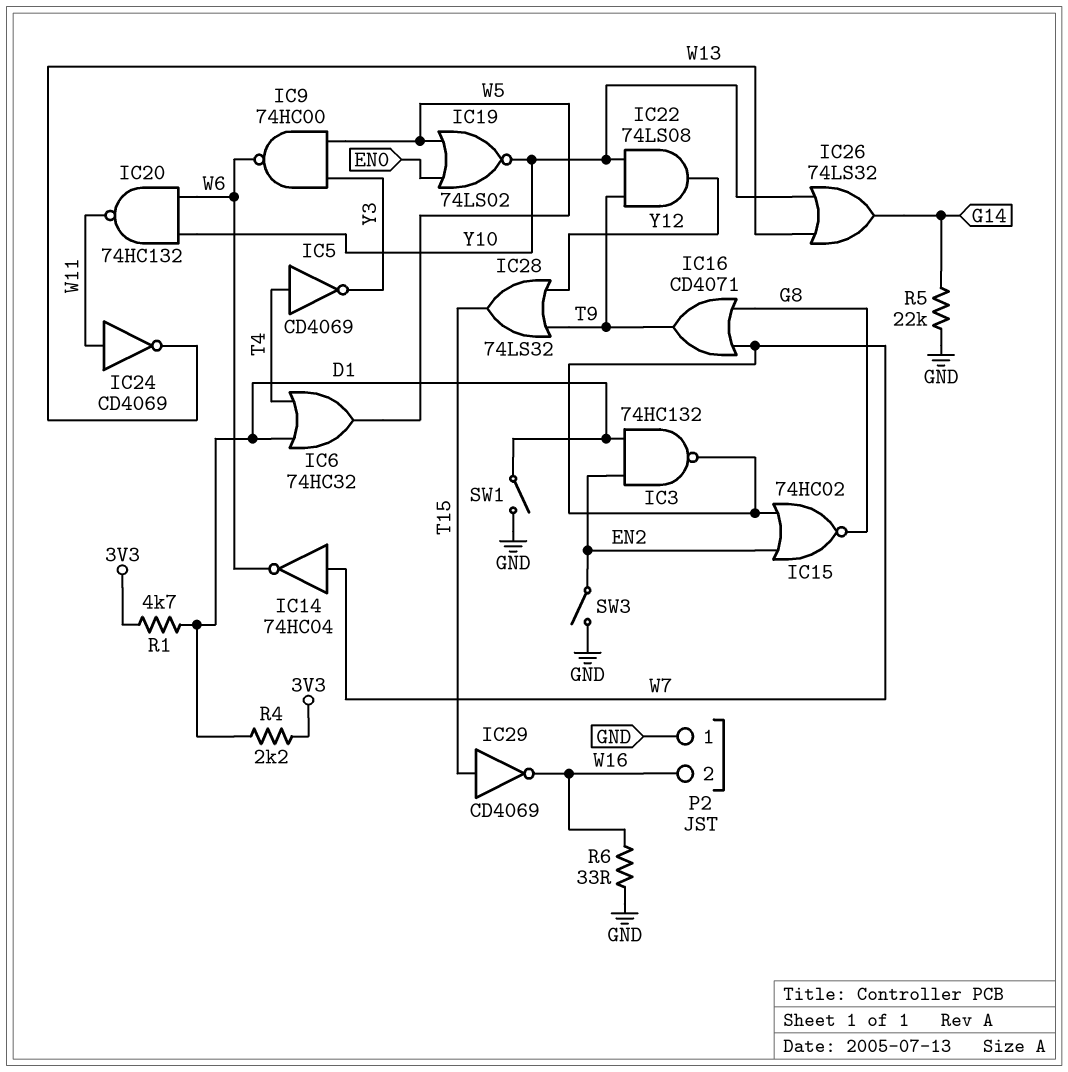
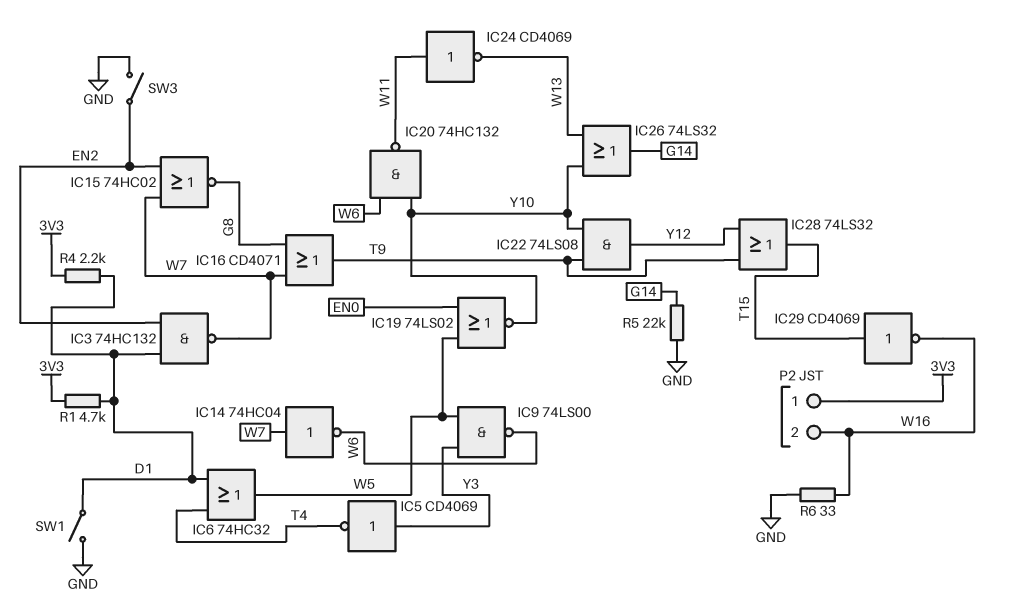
IC5: NOT CD4069 (in T4, out Y3) -> NOT CD4069 (in Y3, out T4)
IC9: NAND 74HC00 (in W5, in Y3, out W6) -> NAND 74LS00 (in W5, in Y3, out W6)
P2 pin 1: GND -> 3V3

